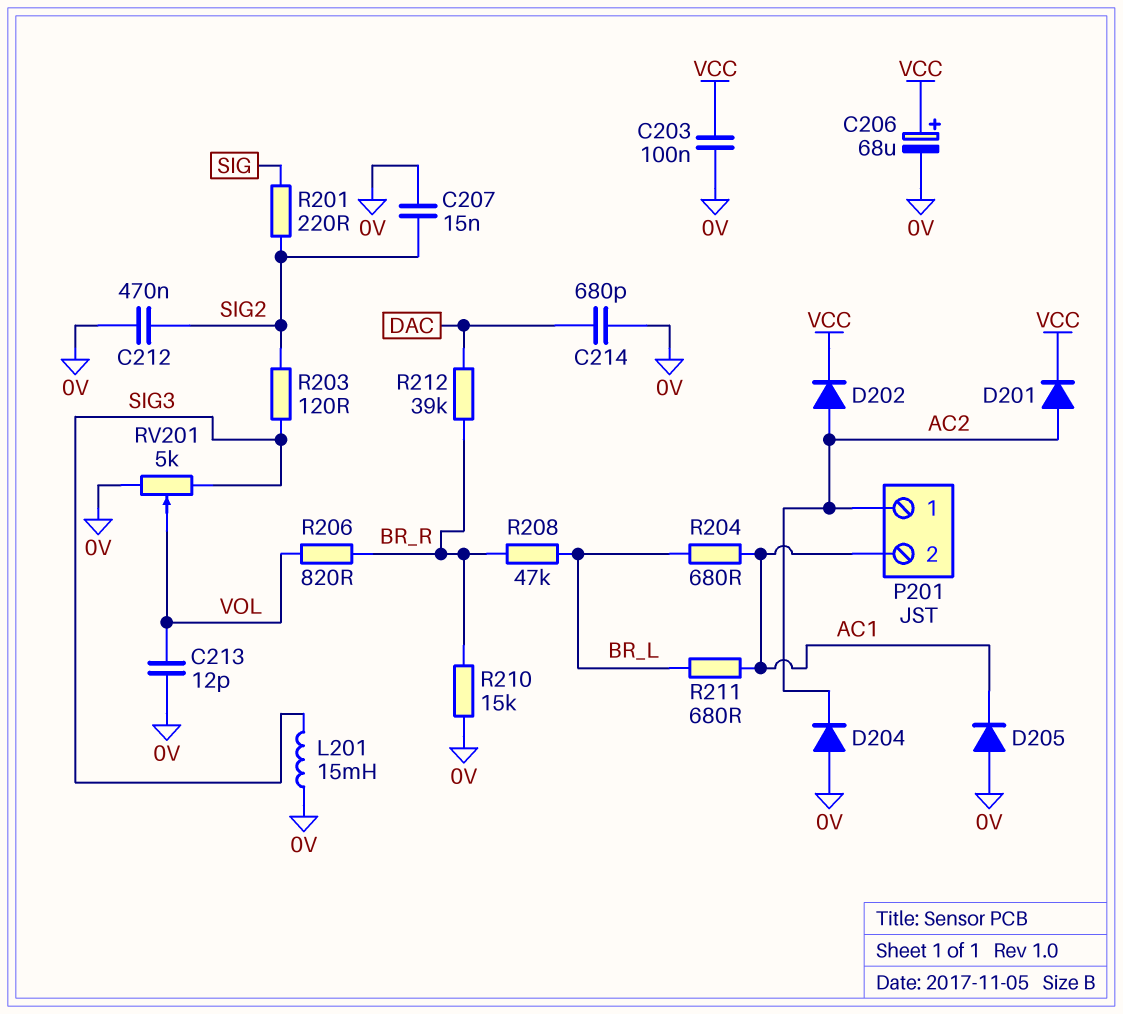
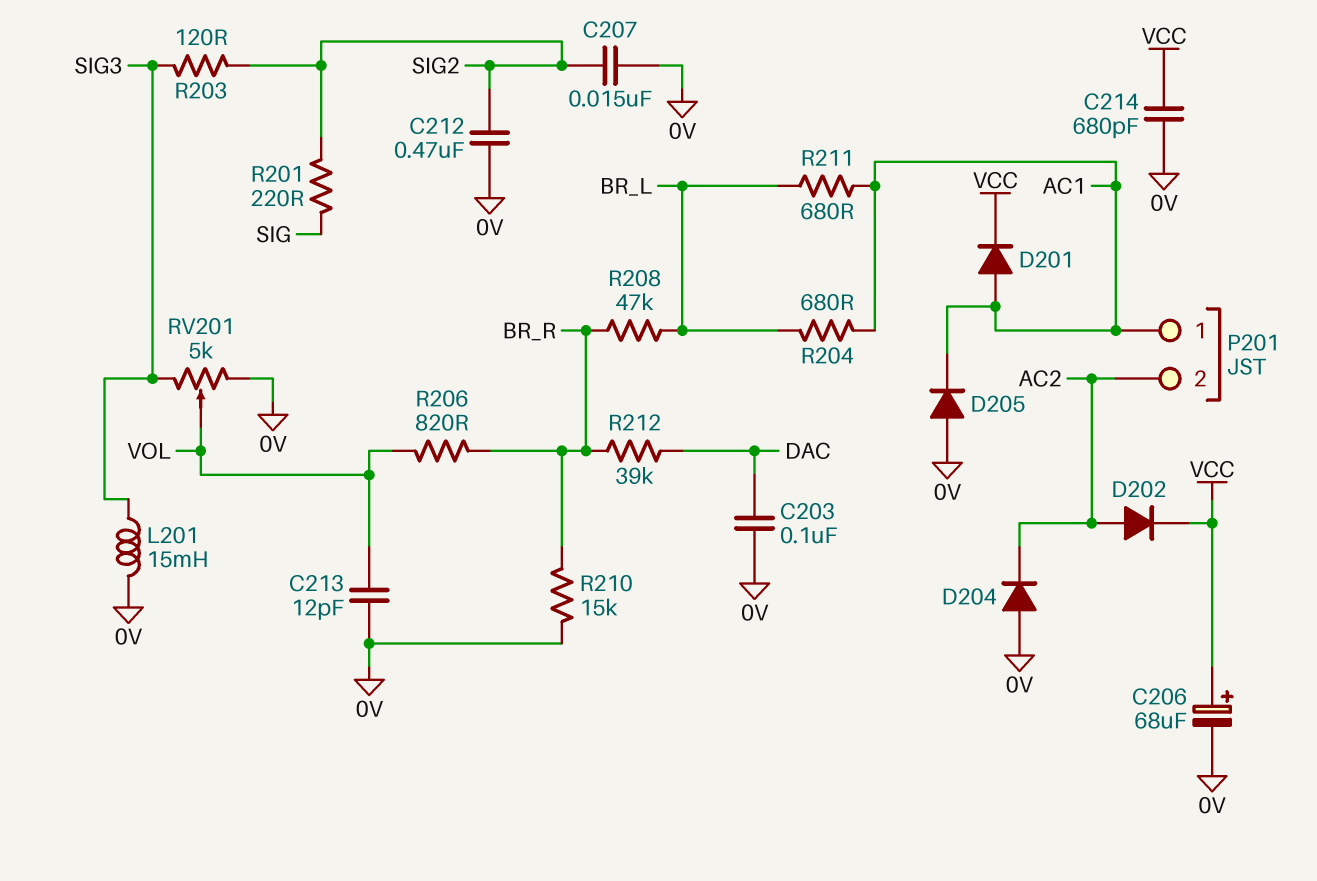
C203: 100nF (0V, VCC) -> 100nF (0V, DAC)
C214: 680pF (0V, DAC) -> 680pF (0V, VCC)
D201: diode (A AC2, K VCC) -> diode (A AC1, K VCC)
P201 pin 1: AC2 -> AC1
P201 pin 2: AC1 -> AC2

